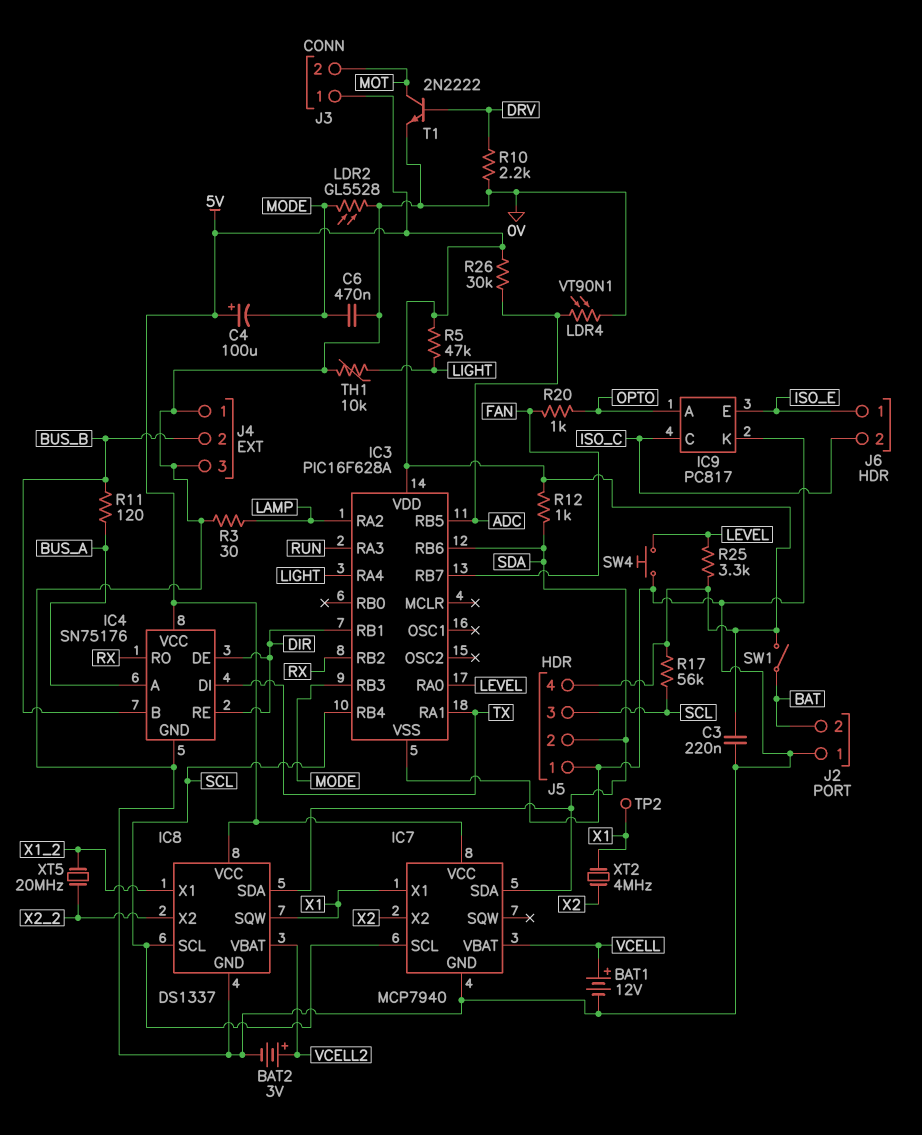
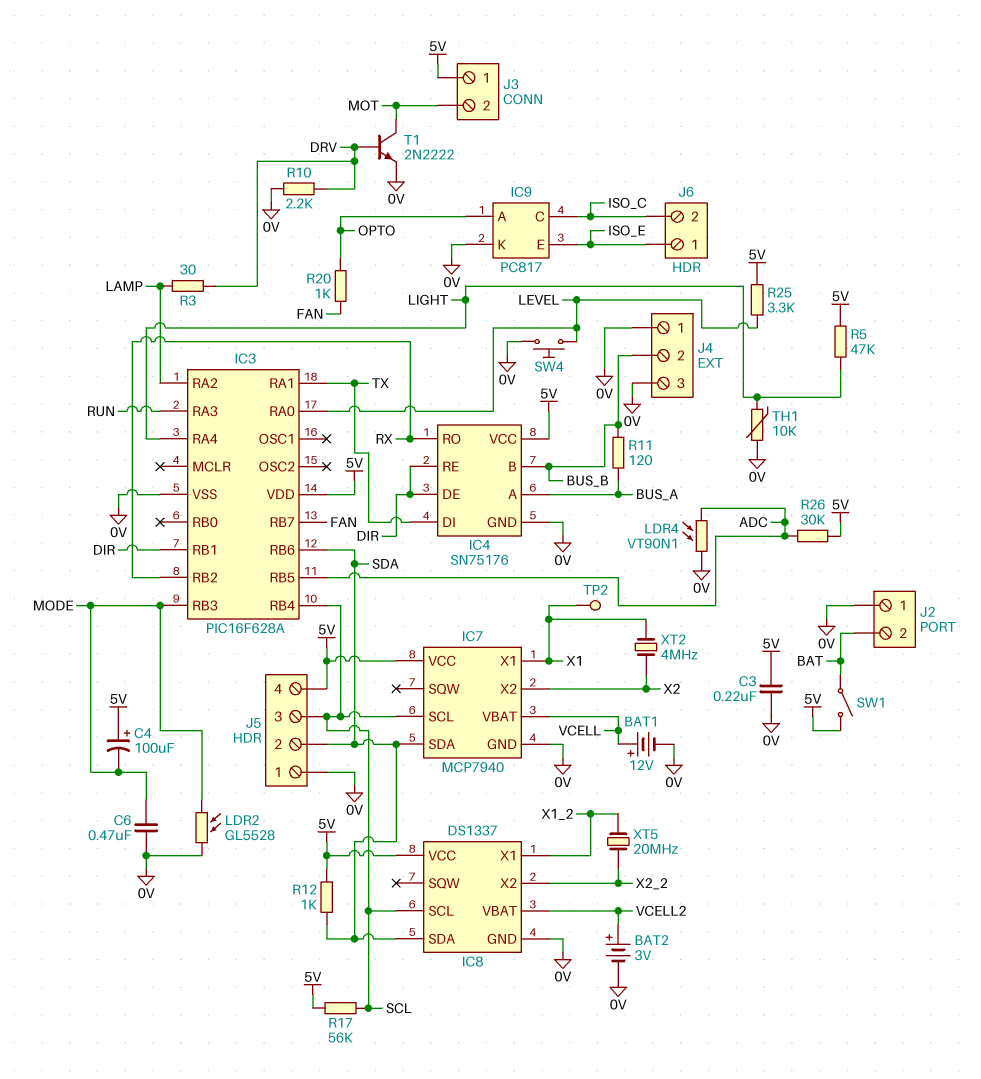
IC8 pin SQW: X1 -> none
R3: 30 (0V, LAMP) -> 30 (DRV, LAMP)

